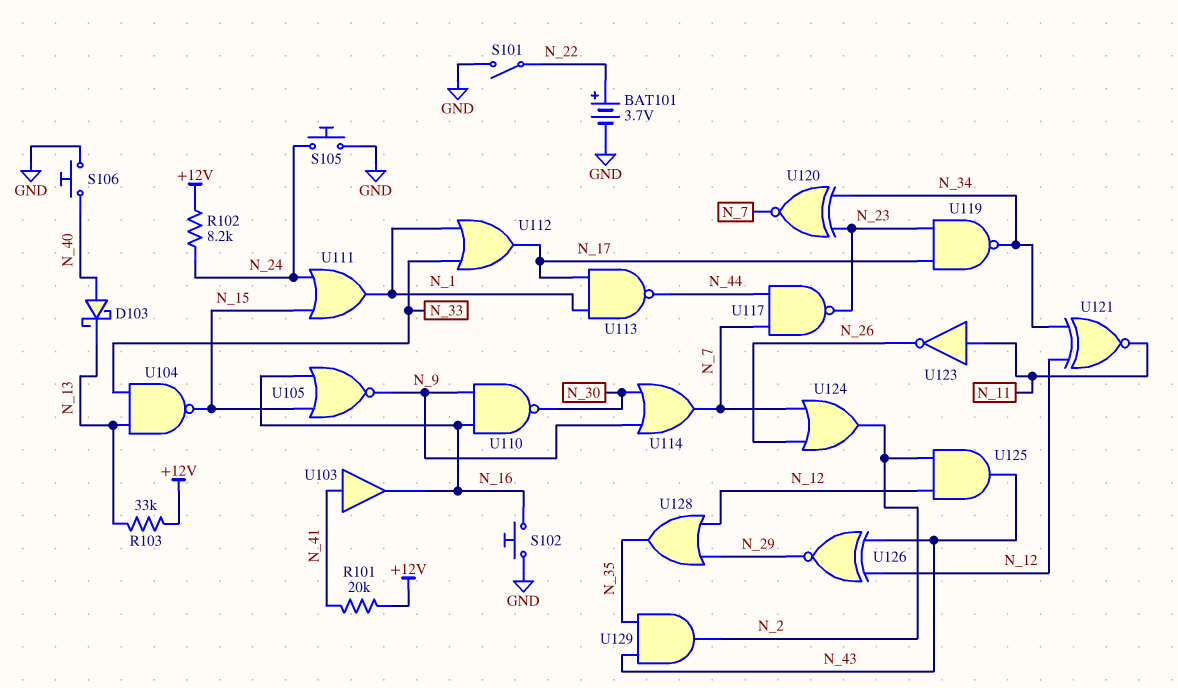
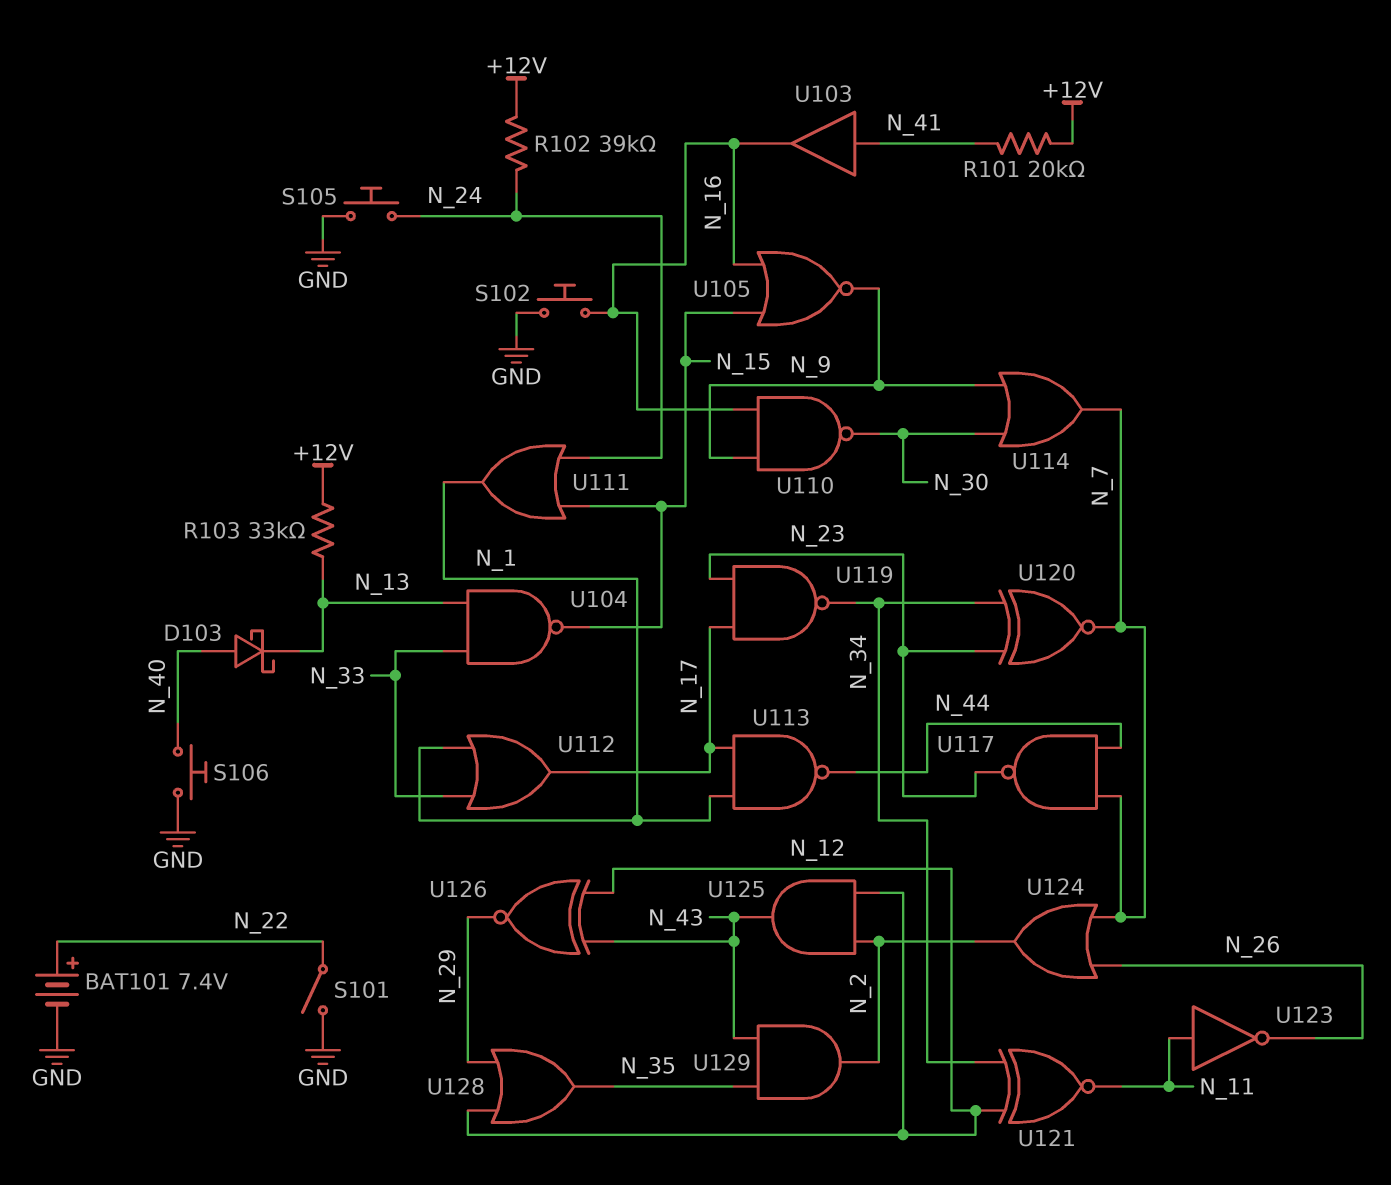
BAT101: 3.7V (plus N_22, minus GND) -> 7.4V (plus N_22, minus GND)
R102: 8.2k (+12V, N_24) -> 39k (+12V, N_24)

